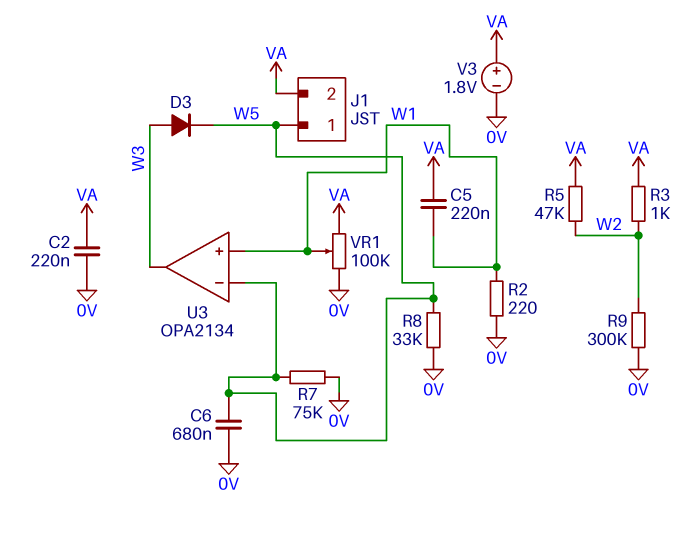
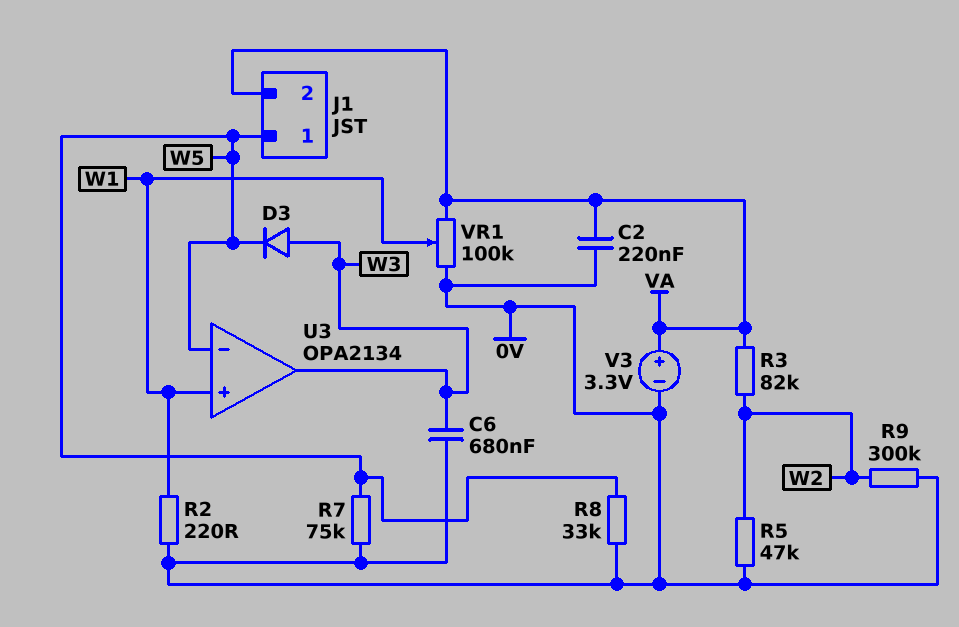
C5: 220nF (VA, W1) -> none
C6: 680nF (0V, W5) -> 680nF (0V, W3)
R3: 1k (VA, W2) -> 82k (VA, W2)
R5: 47k (VA, W2) -> 47k (0V, W2)
V3: 1.8V (plus VA, minus 0V) -> 3.3V (plus VA, minus 0V)

